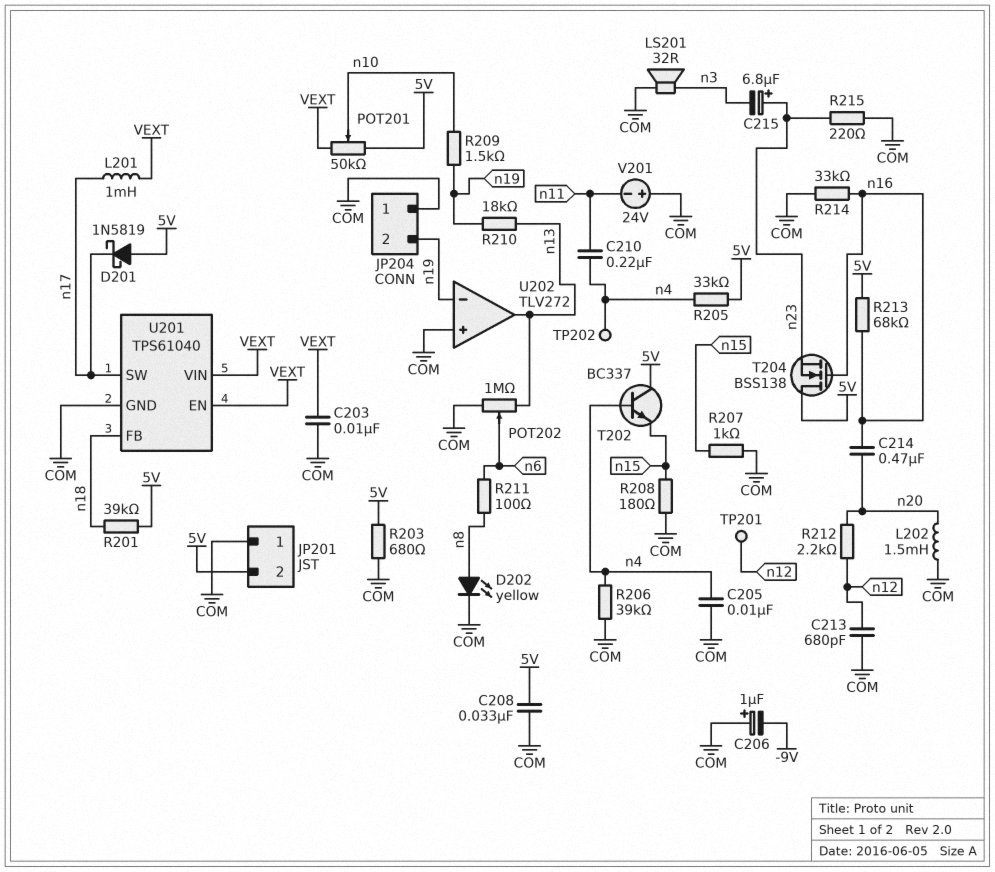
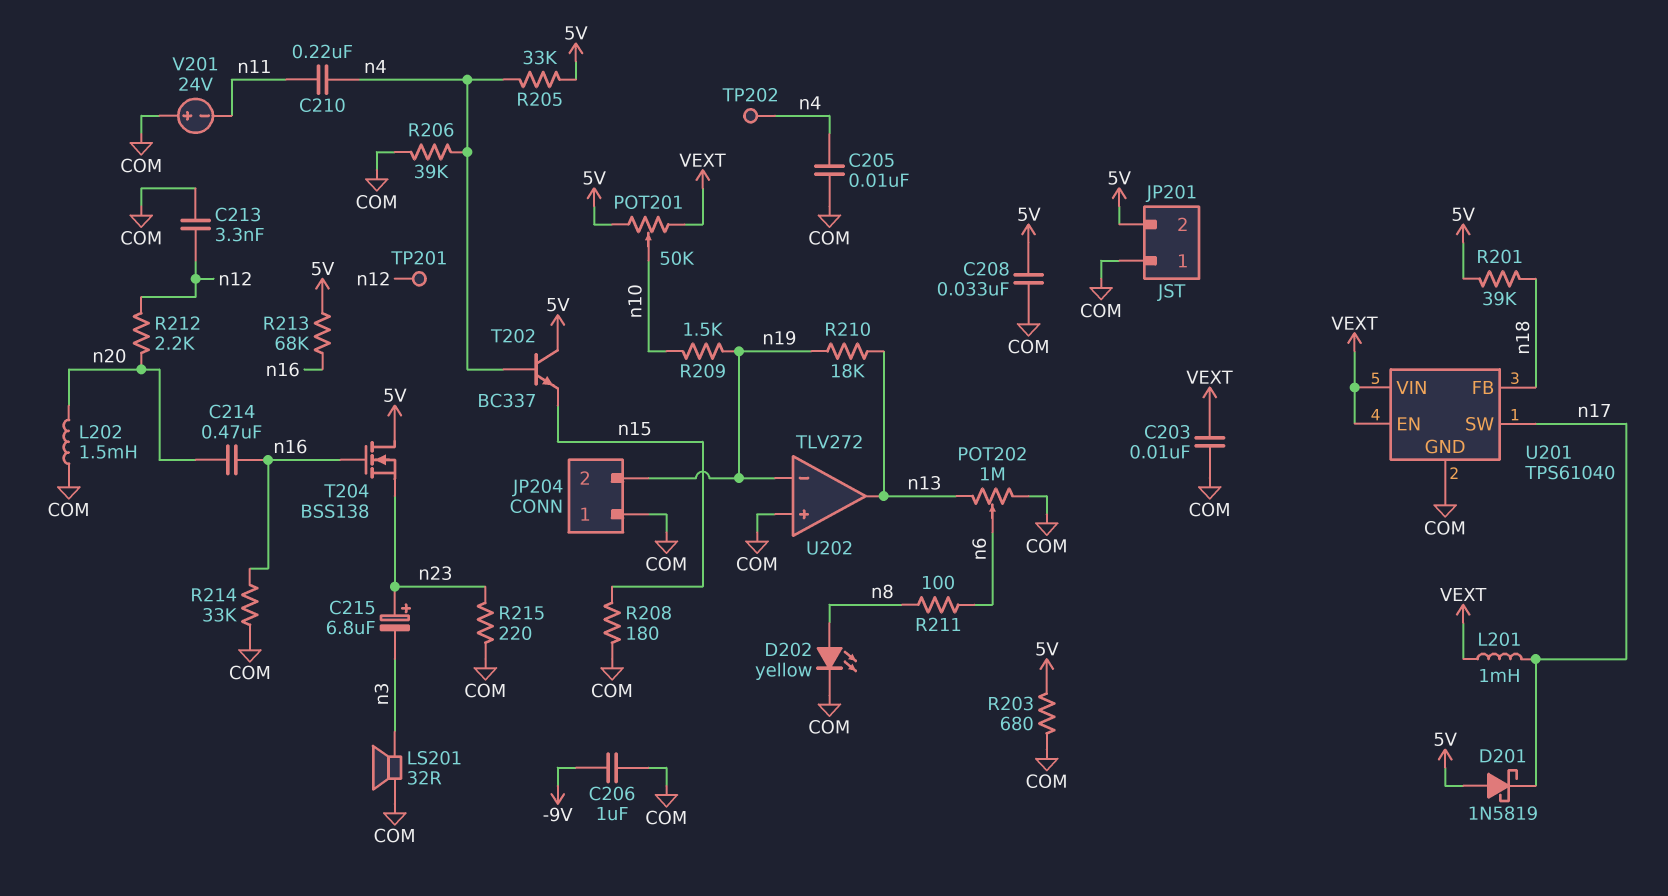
C206: 1uF (plus COM, minus -9V) -> 1uF (-9V, COM)
C213: 680pF (COM, n12) -> 3.3nF (COM, n12)
R207: 1k (COM, n15) -> none

